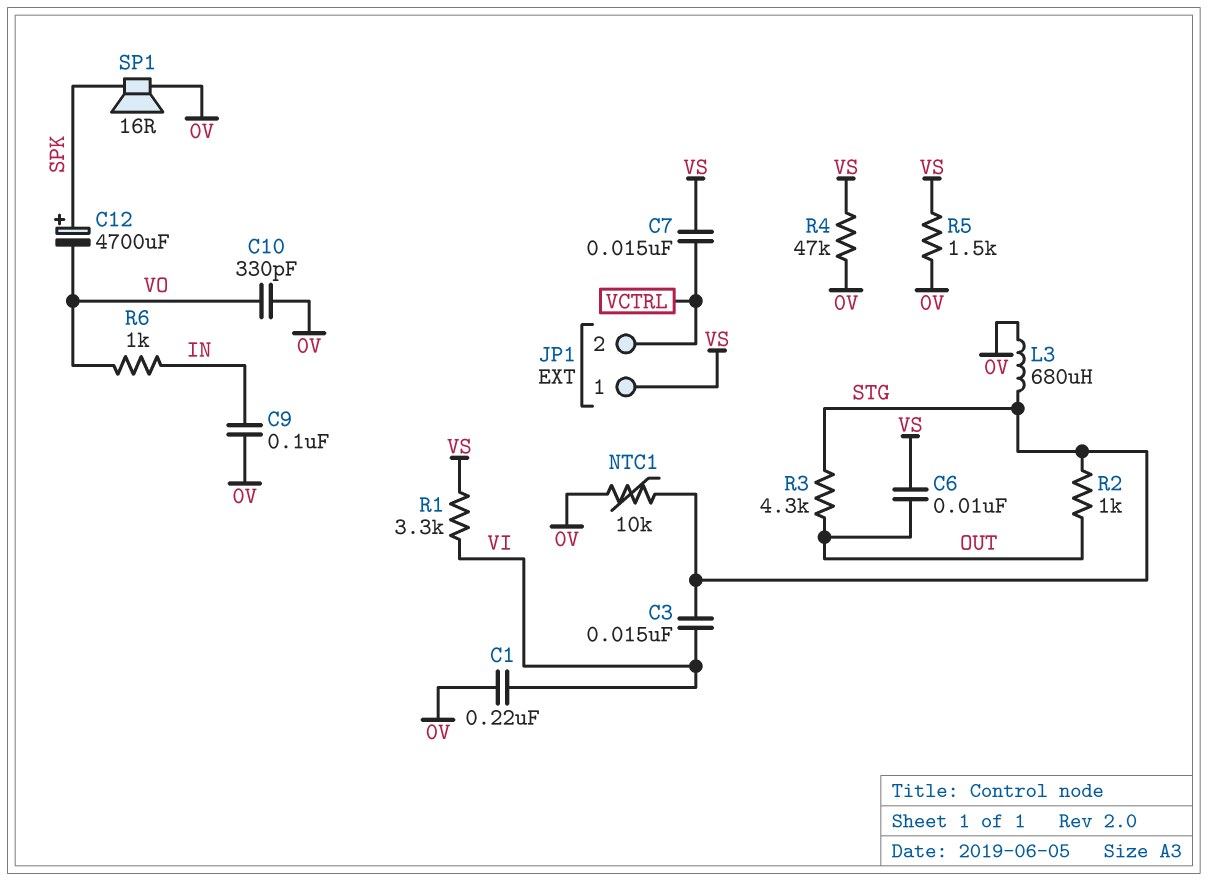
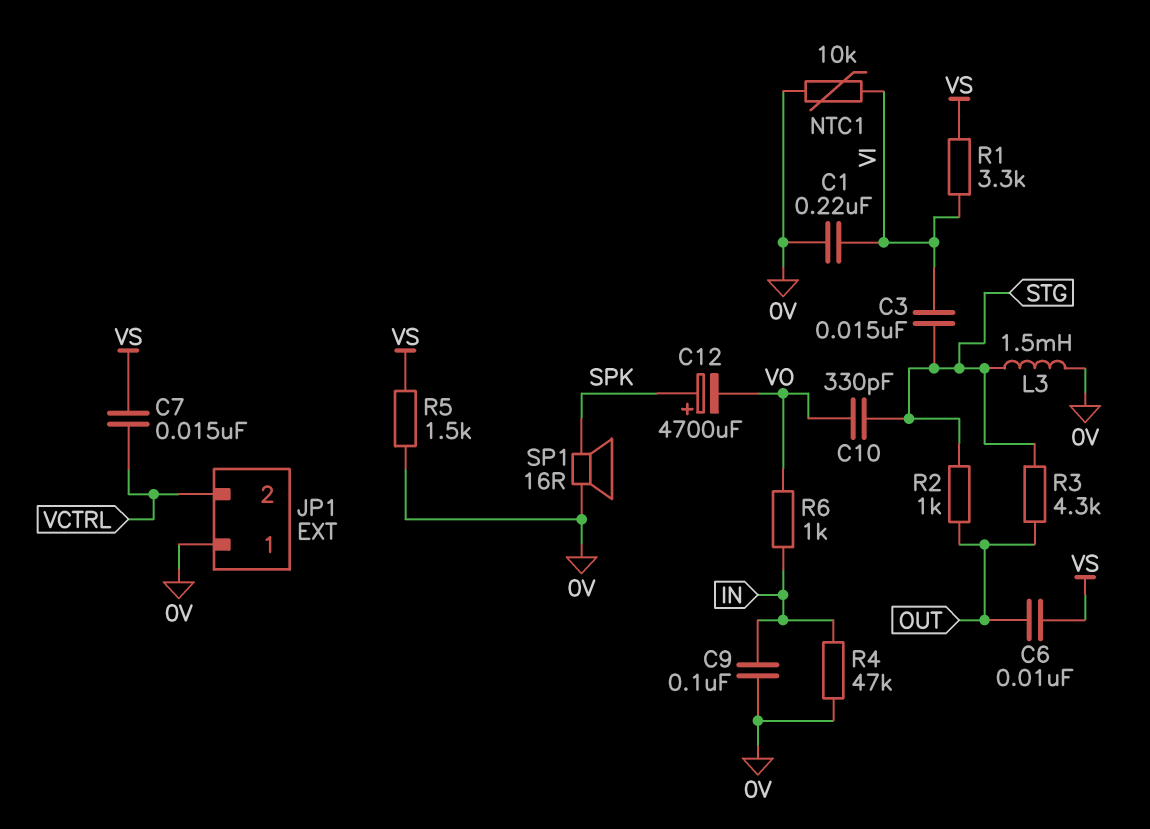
C10: 330pF (0V, VO) -> 330pF (STG, VO)
JP1 pin 1: VS -> 0V
L3: 680uH (0V, STG) -> 1.5mH (0V, STG)
NTC1: 10k (0V, STG) -> 10k (0V, VI)
R4: 47k (0V, VS) -> 47k (0V, IN)

